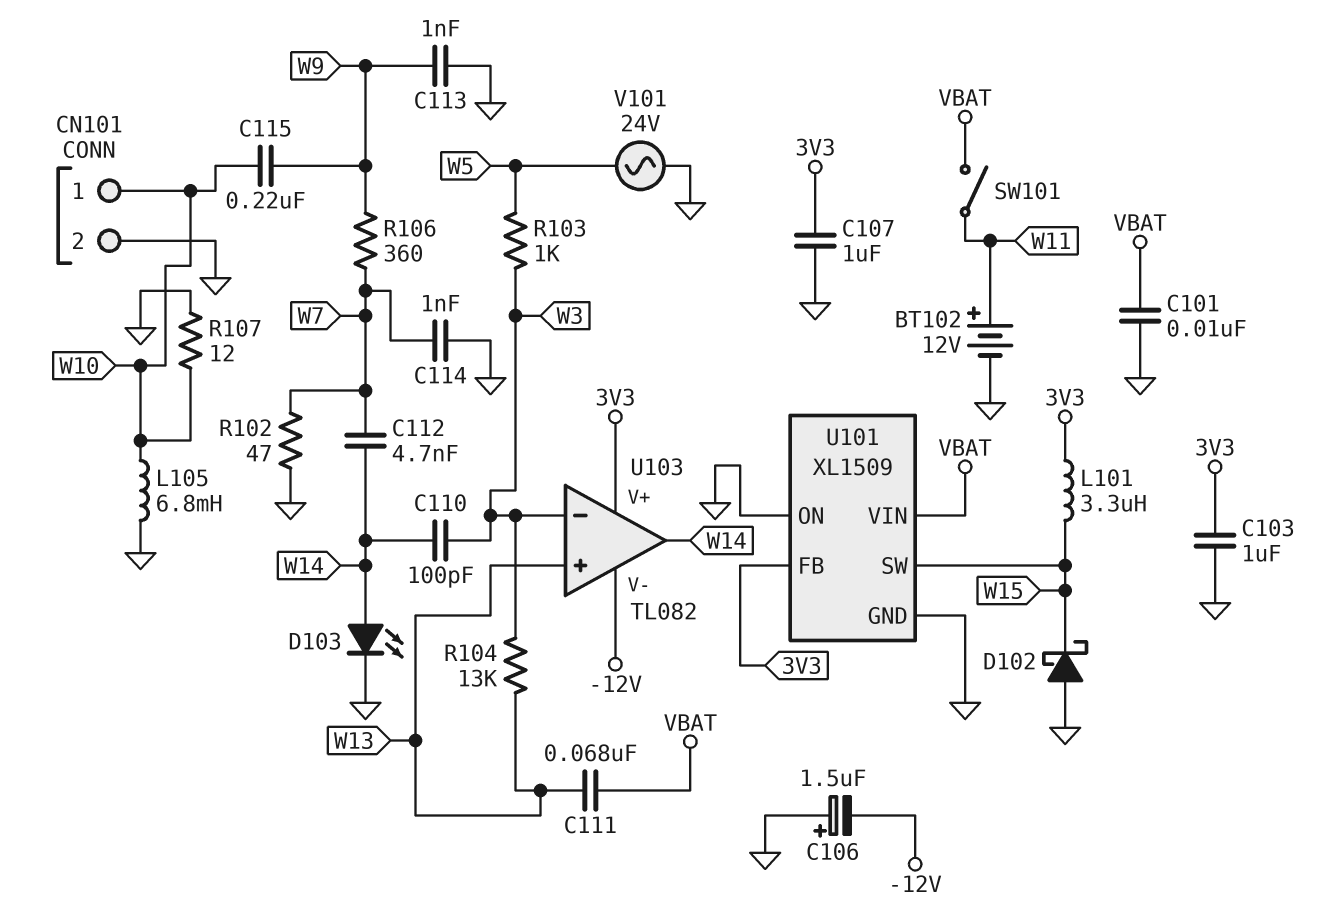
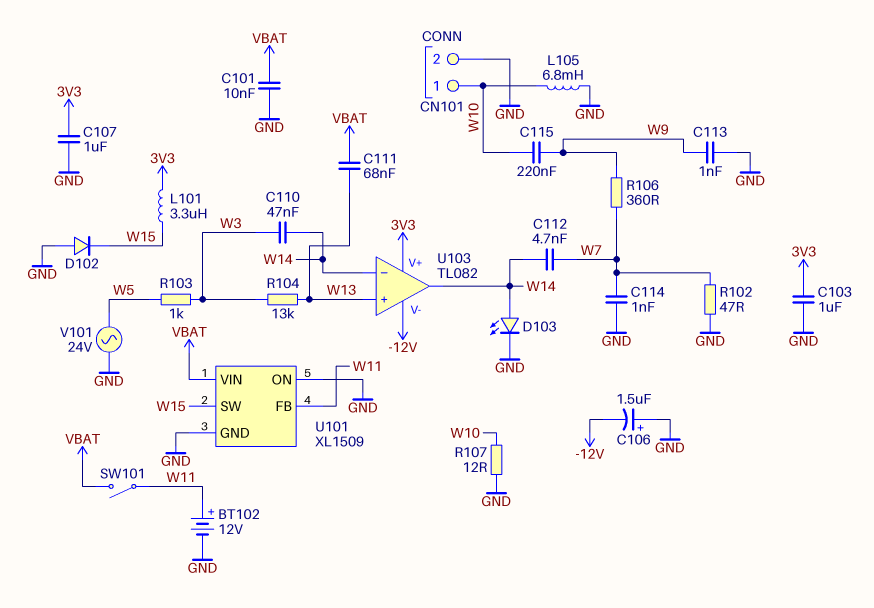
C110: 100pF (W3, W14) -> 47nF (W3, W14)
D102: schottky (A GND, K W15) -> diode (A GND, K W15)
U101 pin FB: 3V3 -> W11
U103 pin in-: W3 -> W14

